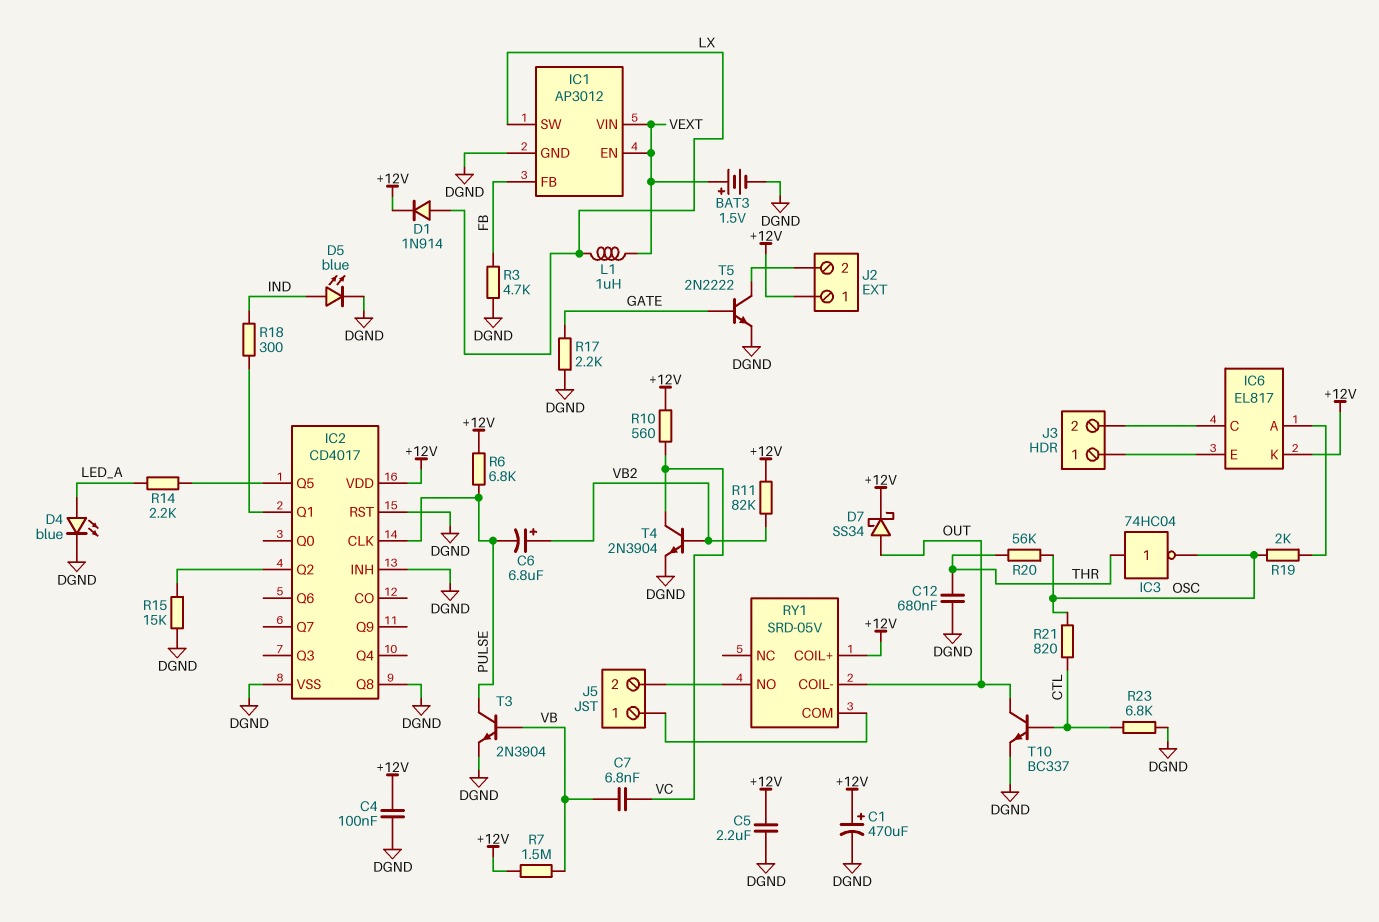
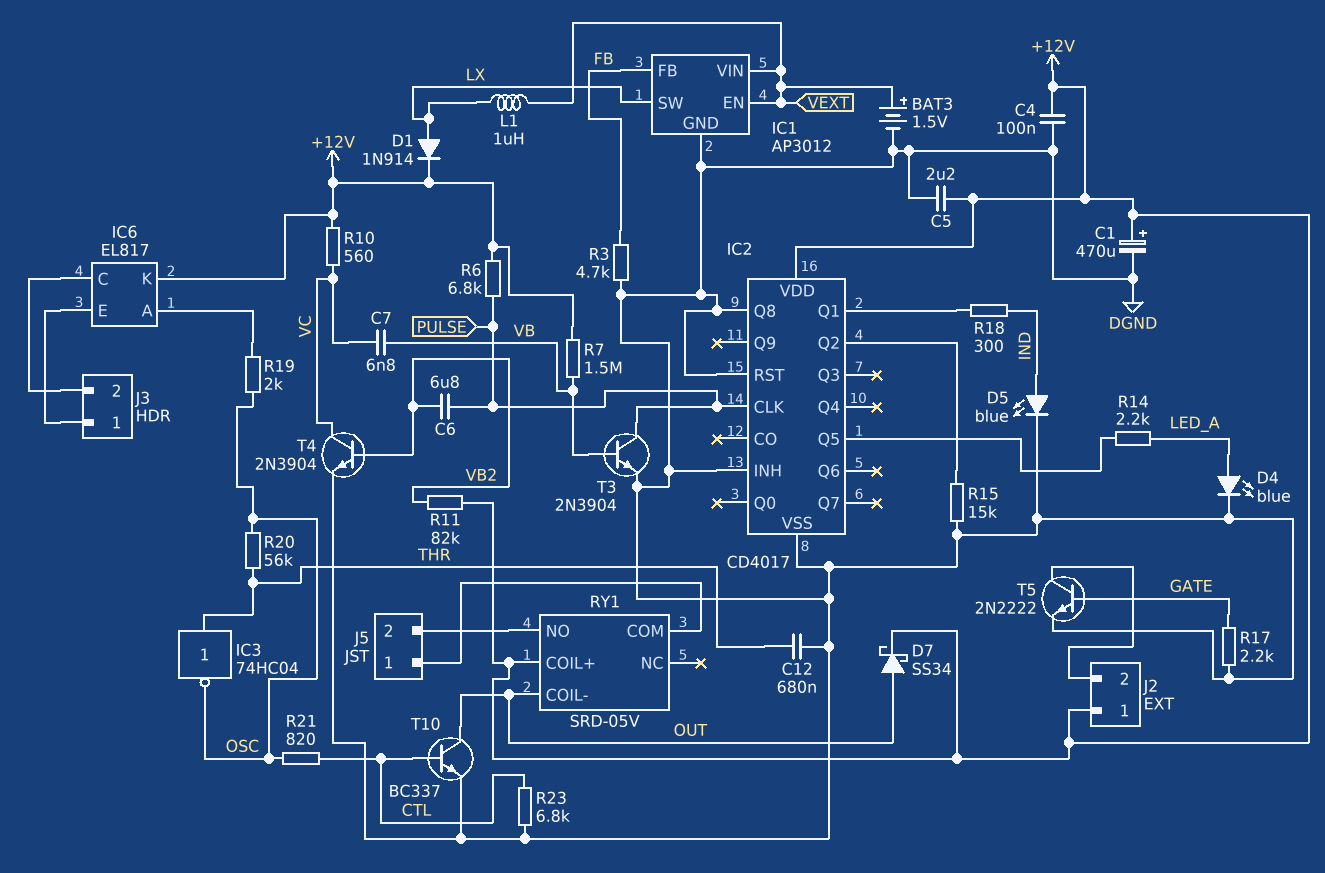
C6: 6.8uF (plus VB2, minus PULSE) -> 6.8uF (PULSE, VB2)

